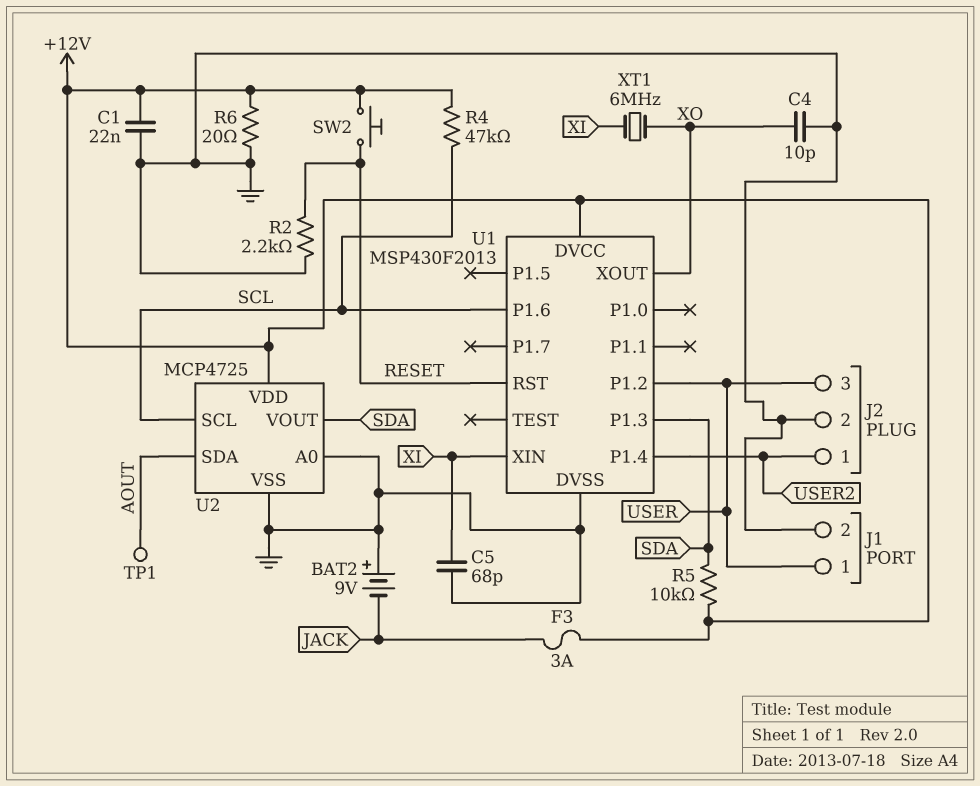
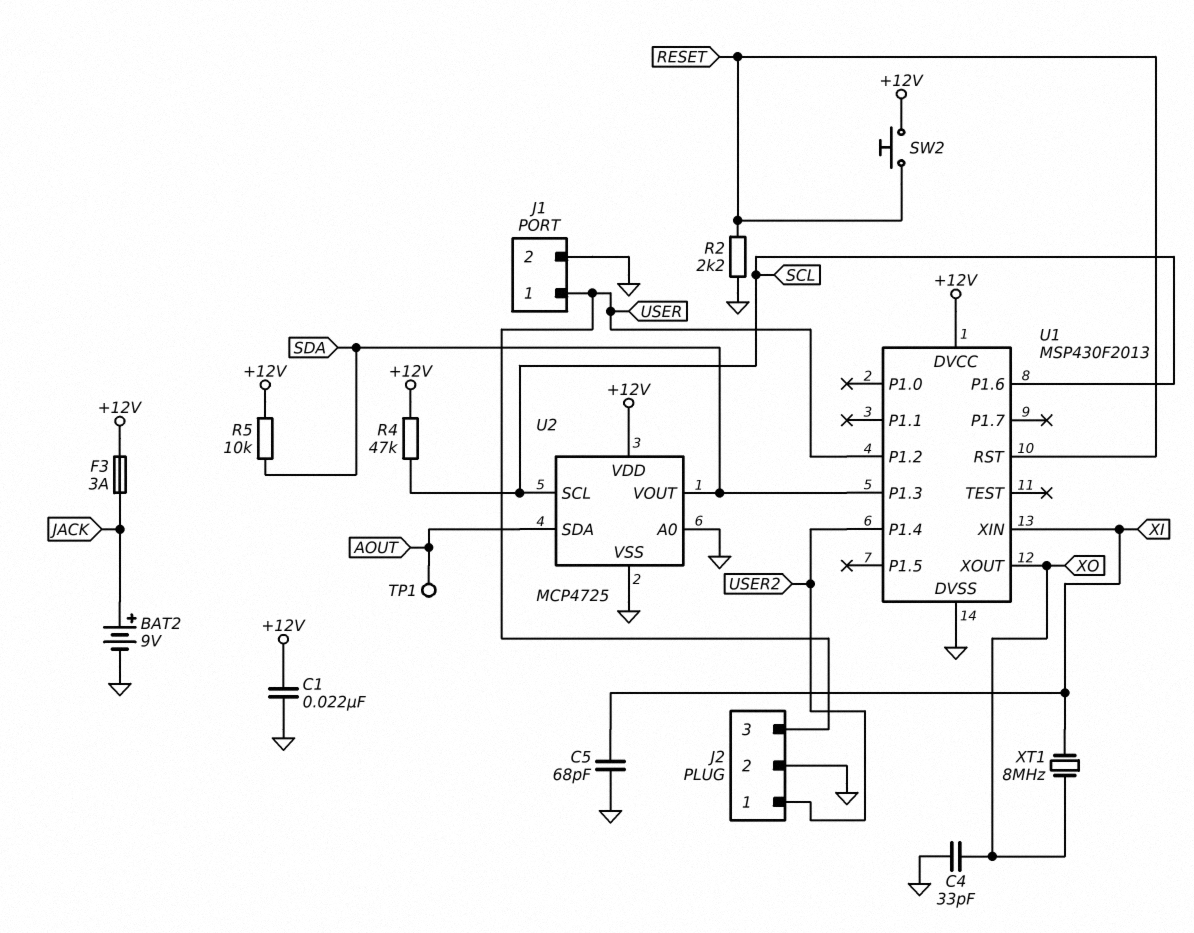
BAT2: 9V (plus GND, minus JACK) -> 9V (plus JACK, minus GND)
C4: 10pF (GND, XO) -> 33pF (GND, XO)
R6: 20 (+12V, GND) -> none
XT1: 6MHz (XI, XO) -> 8MHz (XI, XO)

